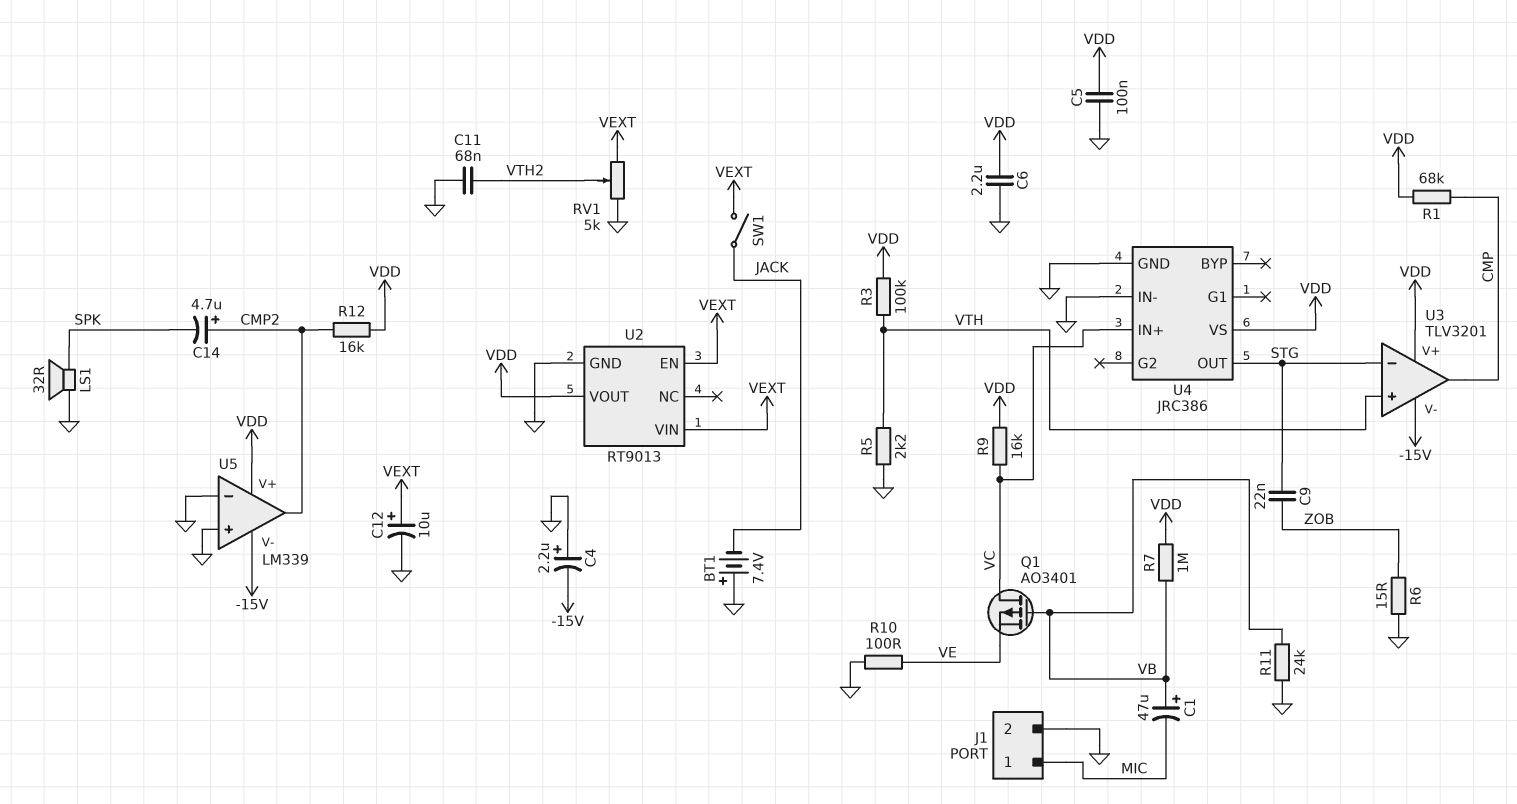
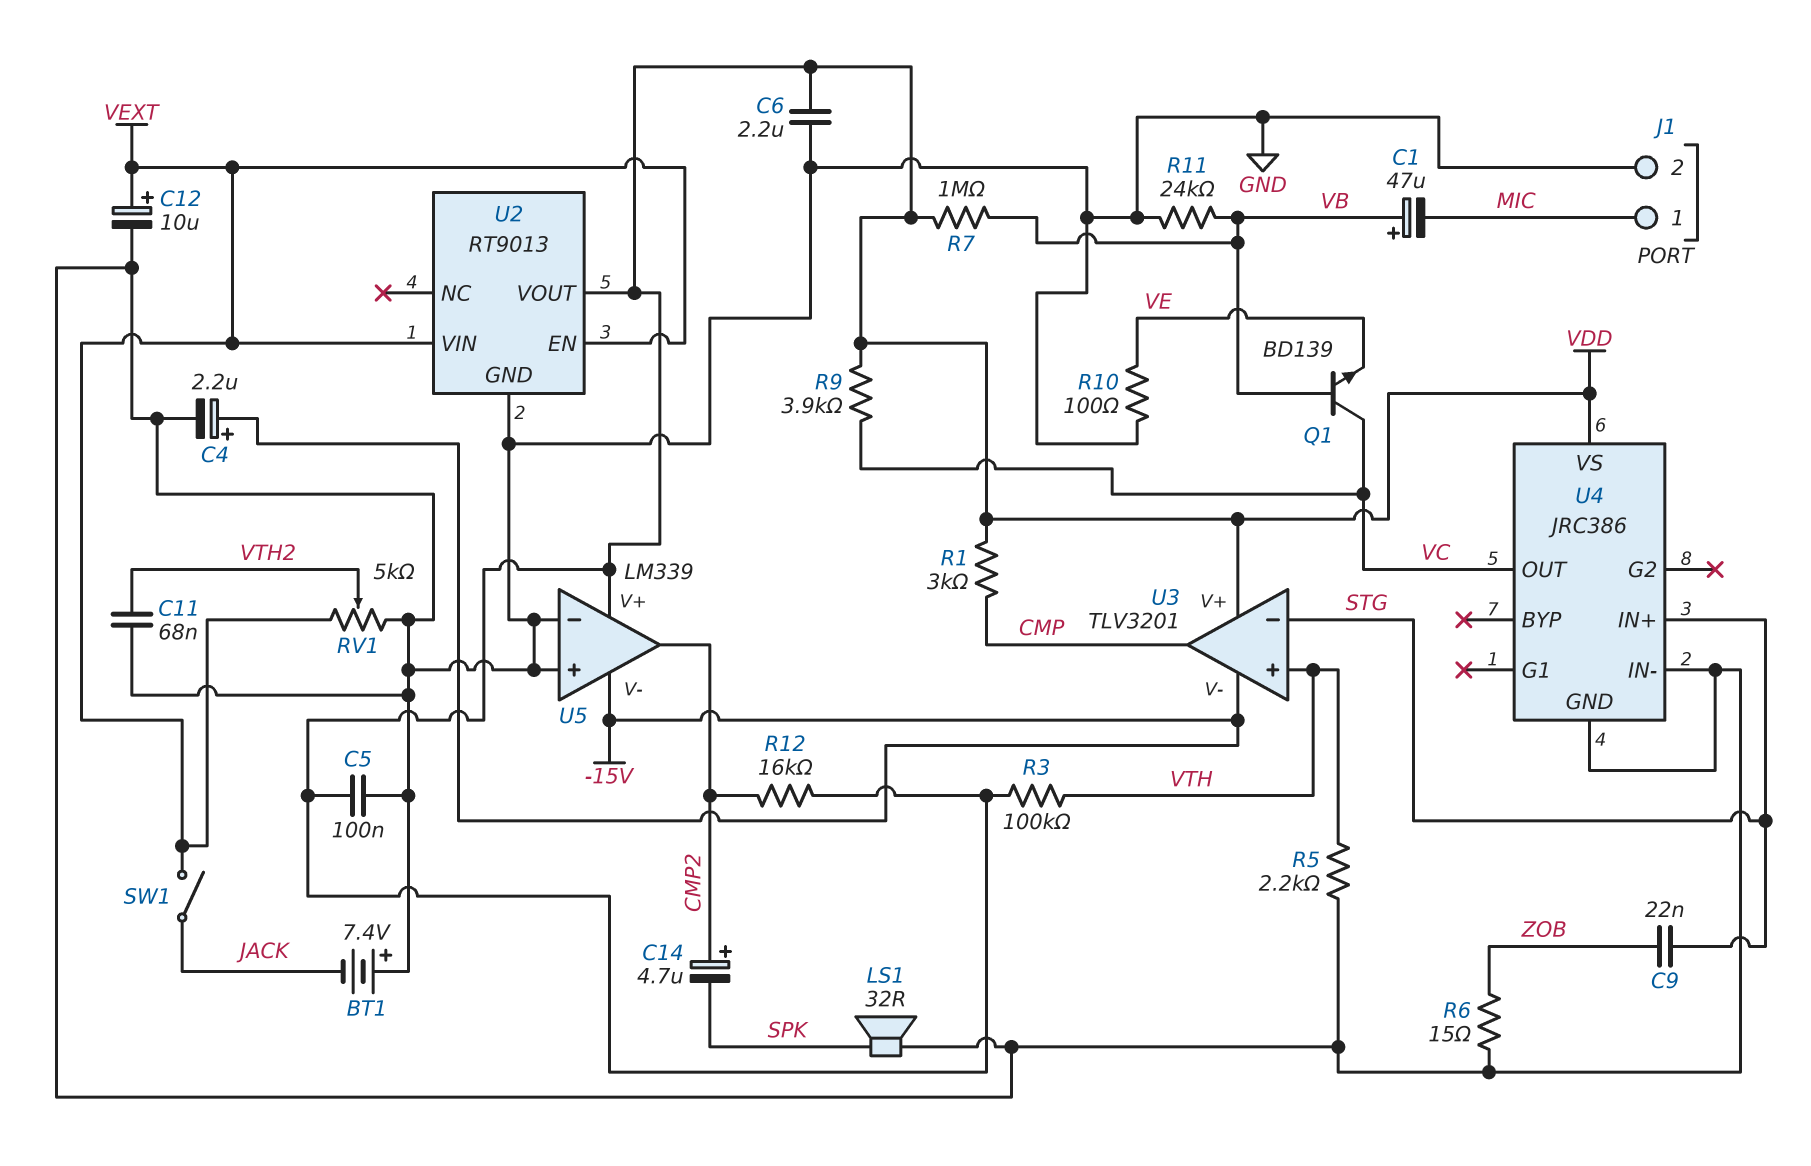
C4: 2.2uF (plus GND, minus -15V) -> 2.2uF (plus -15V, minus GND)
Q1: PMOS AO3401 (G VB, D VC, S VE) -> NPN BD139 (B VB, C VC, E VE)
R1: 68k (CMP, VDD) -> 3k (CMP, VDD)
R9: 16k (VC, VDD) -> 3.9k (VC, VDD)
U4 pin IN+: VC -> STG
U4 pin OUT: STG -> VC

